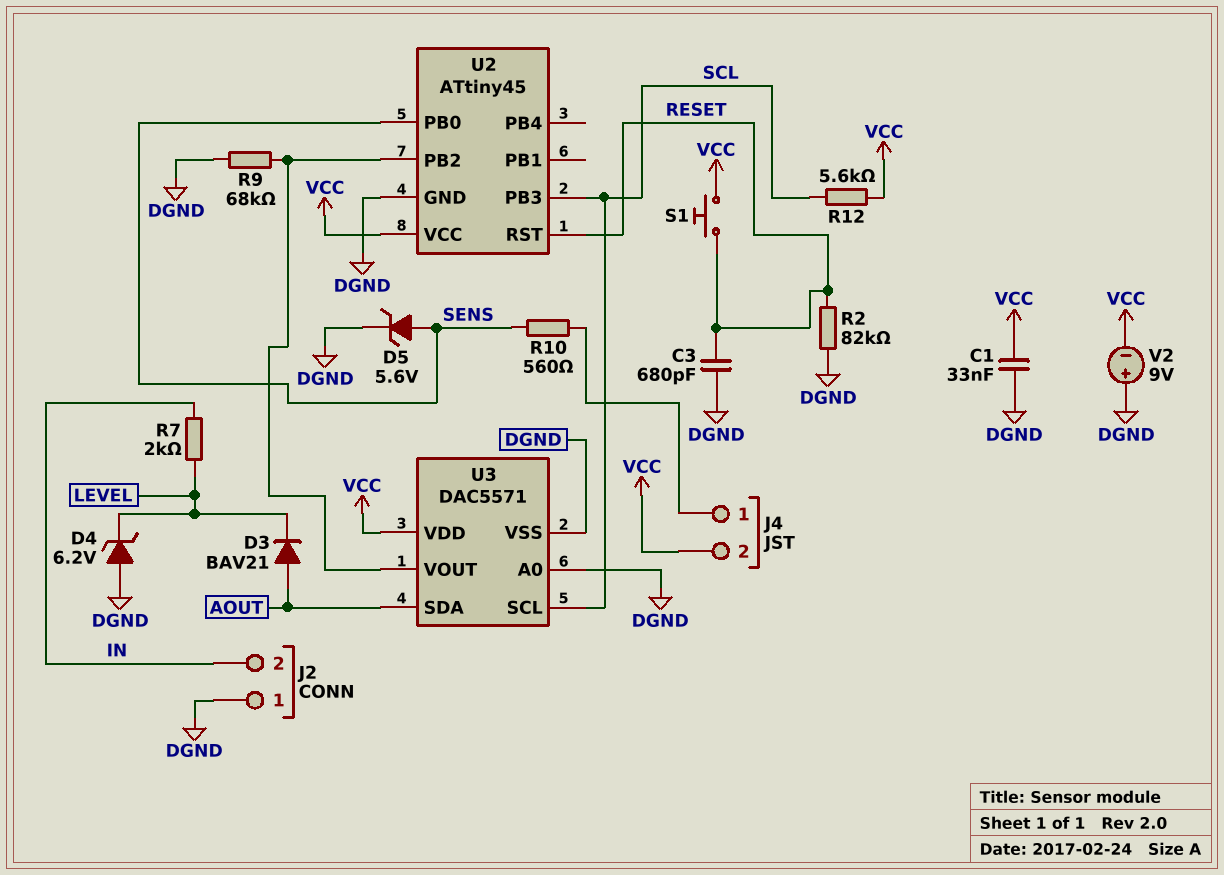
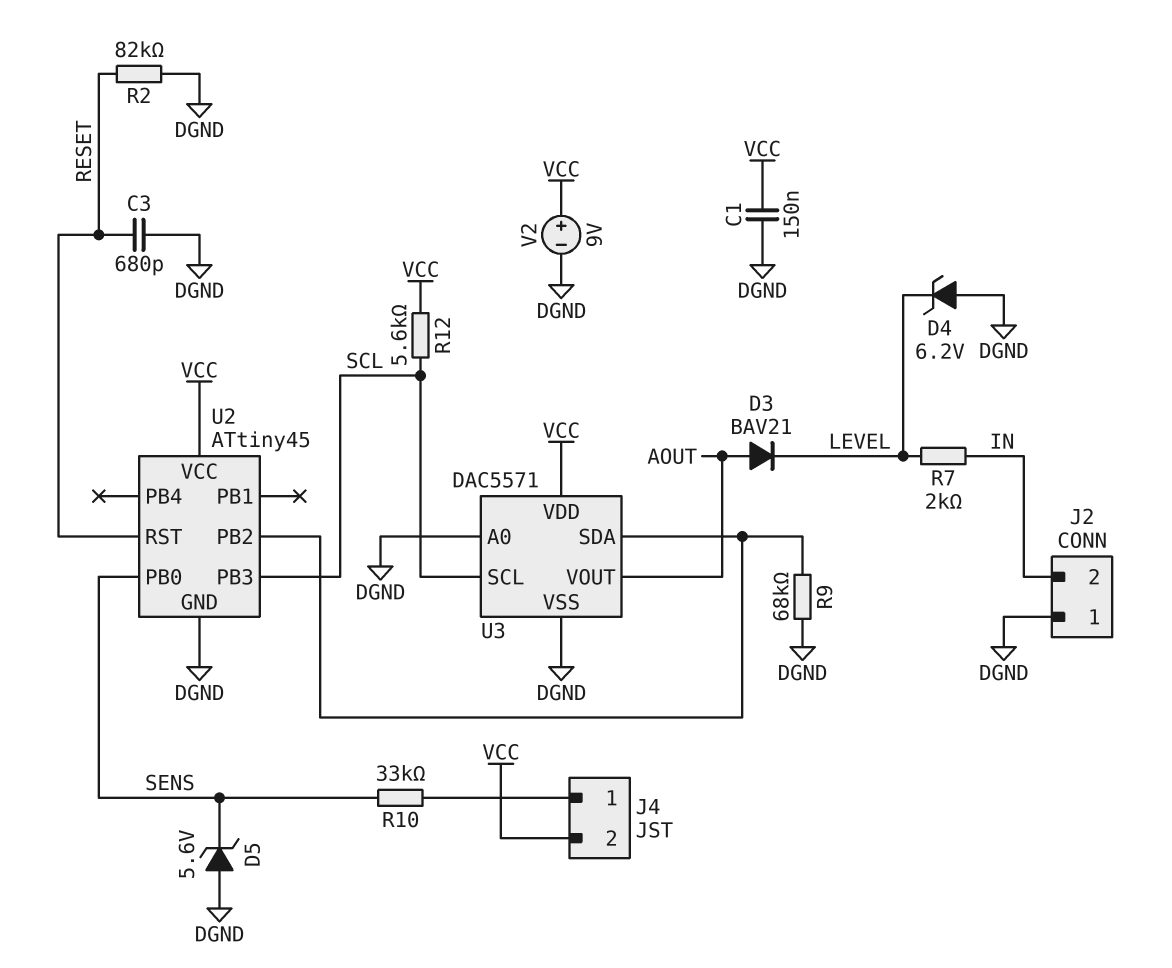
C1: 33nF (DGND, VCC) -> 150nF (DGND, VCC)
D5: zener 5.6V (A SENS, K DGND) -> zener 5.6V (A DGND, K SENS)
R10: 560 (J4/1, SENS) -> 33k (J4/1, SENS)
S1: button (RESET, VCC) -> none
U3 pin SDA: AOUT -> U2/PB2
U3 pin VOUT: U2/PB2 -> AOUT
V2: 9V (plus DGND, minus VCC) -> 9V (plus VCC, minus DGND)

